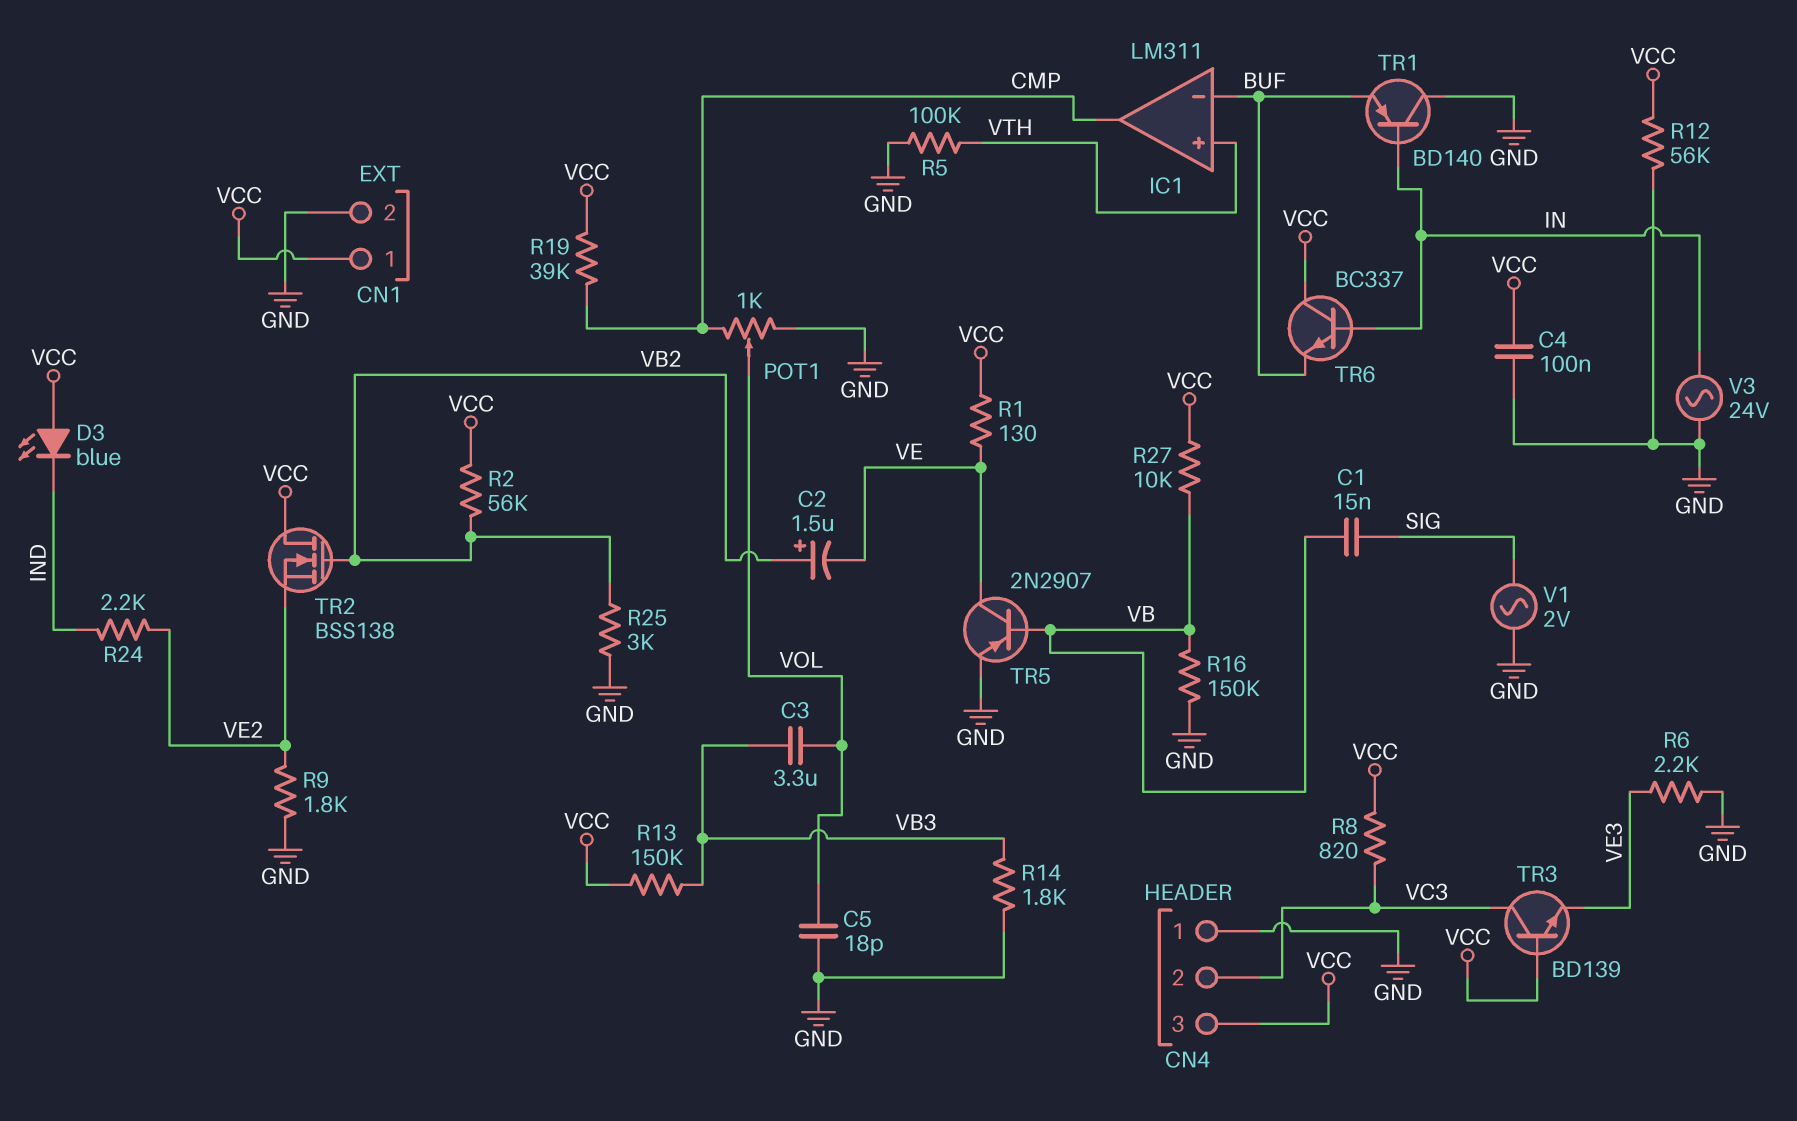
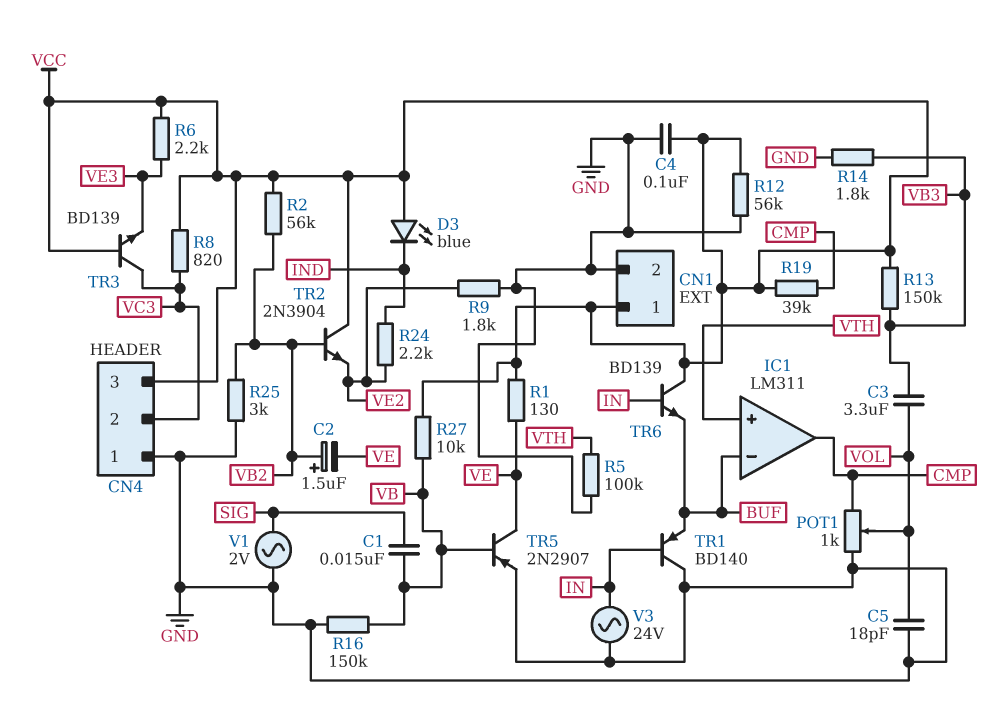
R6: 2.2k (GND, VE3) -> 2.2k (VCC, VE3)
TR2: NMOS BSS138 (G VB2, D VCC, S VE2) -> NPN 2N3904 (B VB2, C VCC, E VE2)
TR6: NPN BC337 (B IN, C VCC, E BUF) -> NPN BD139 (B IN, C VCC, E BUF)

